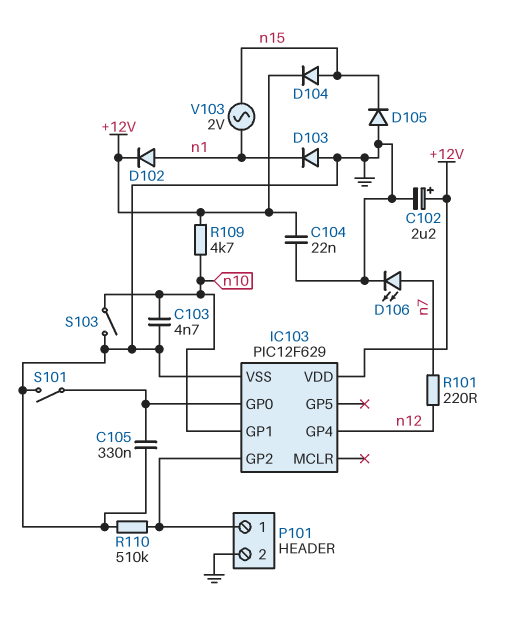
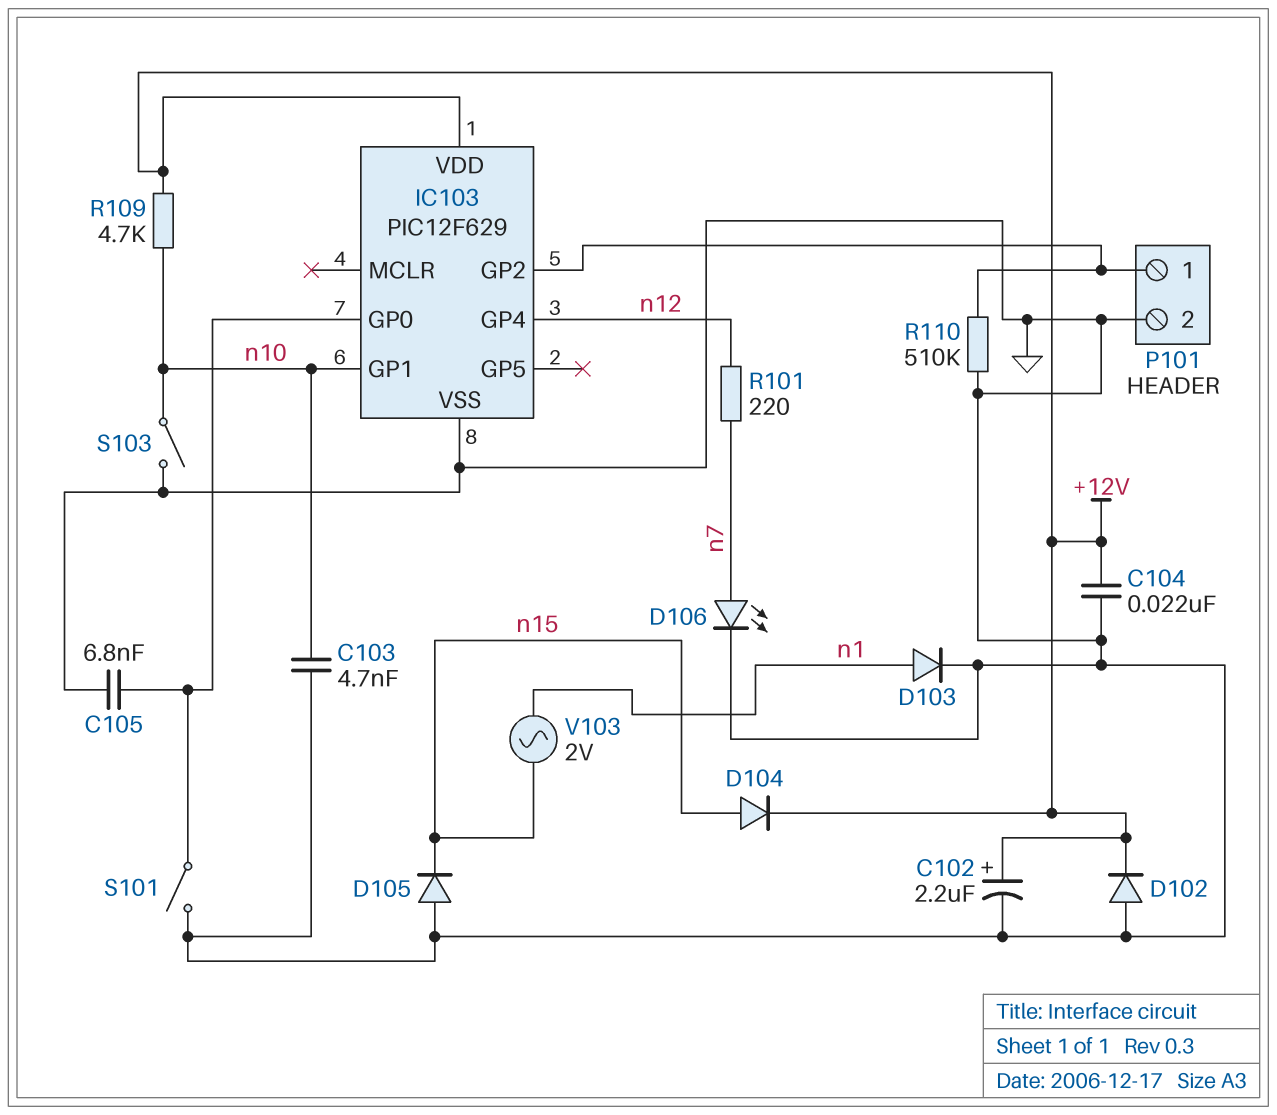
C105: 330nF (GND, IC103/GP0) -> 6.8nF (GND, IC103/GP0)
D102: diode (A n1, K +12V) -> diode (A GND, K +12V)
D103: diode (A GND, K n1) -> diode (A n1, K GND)

